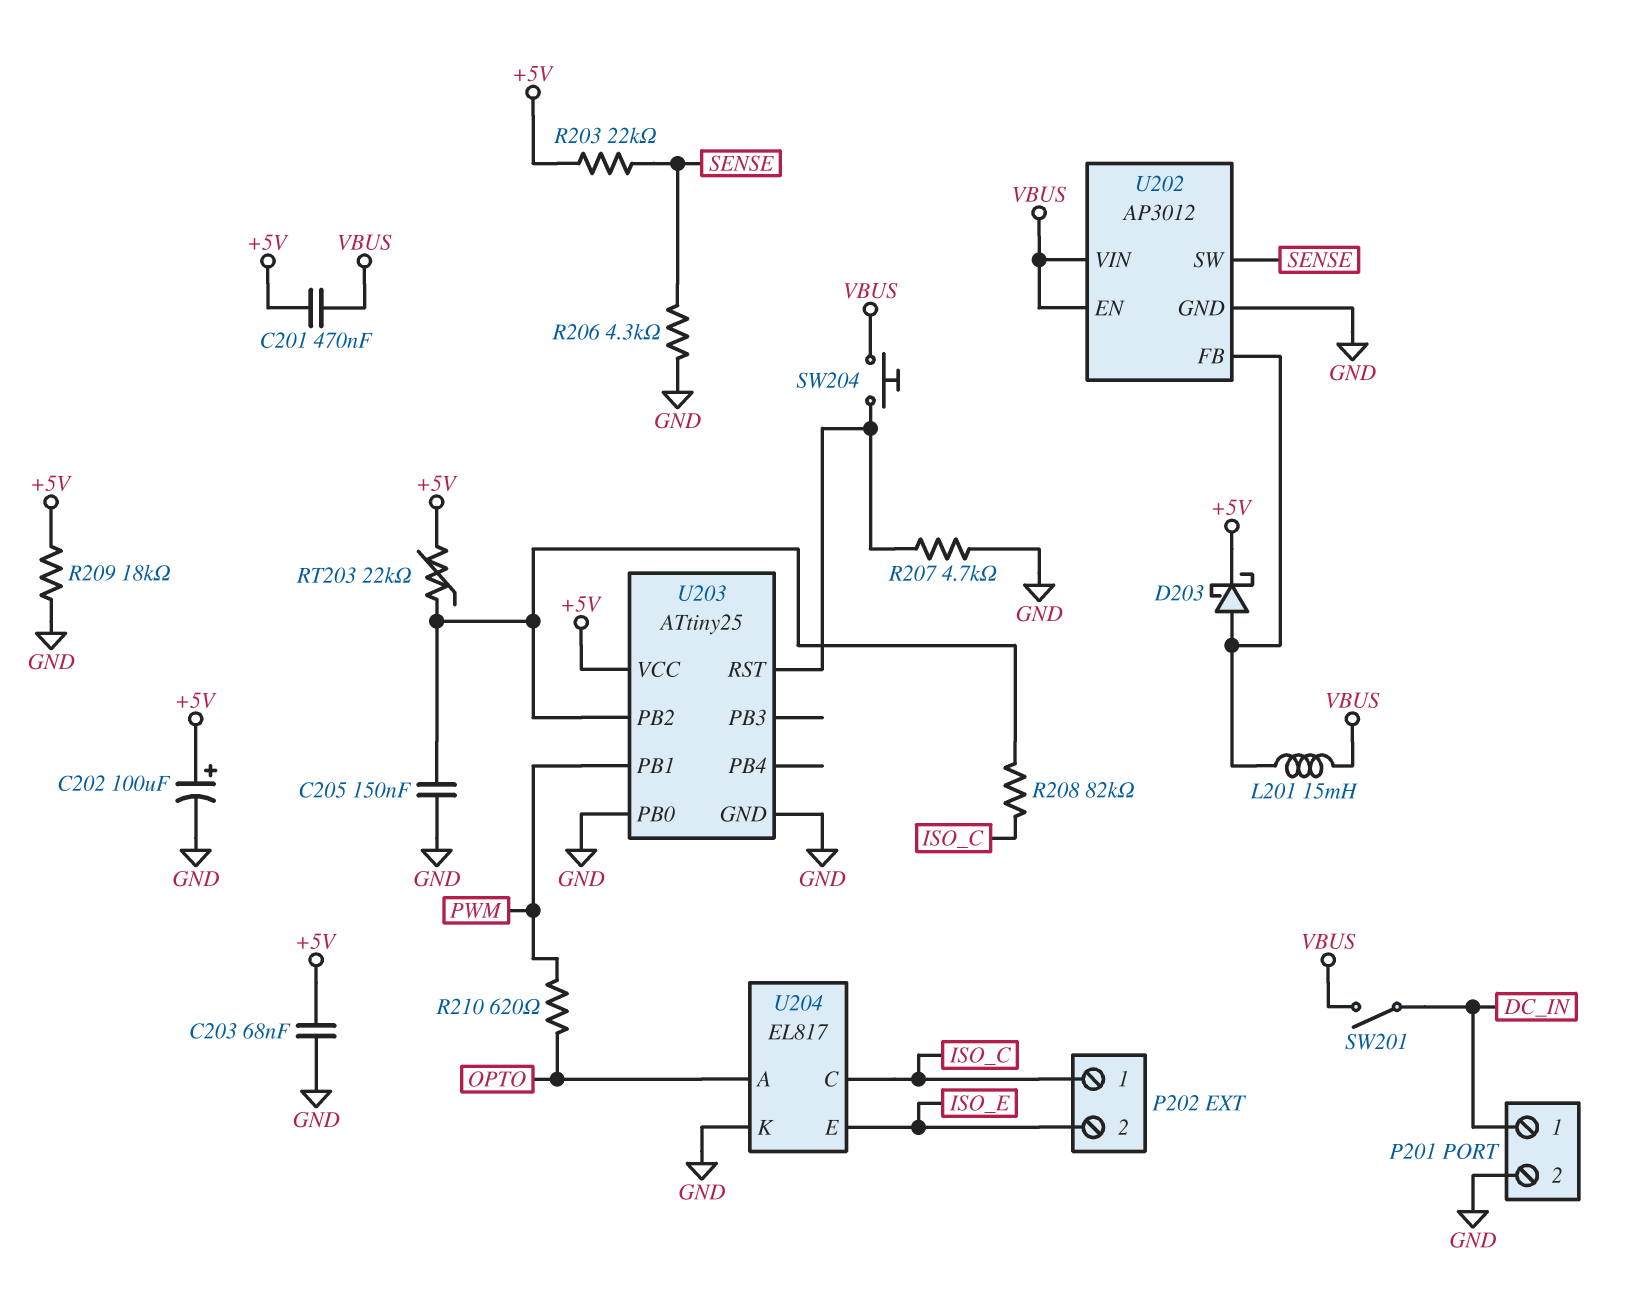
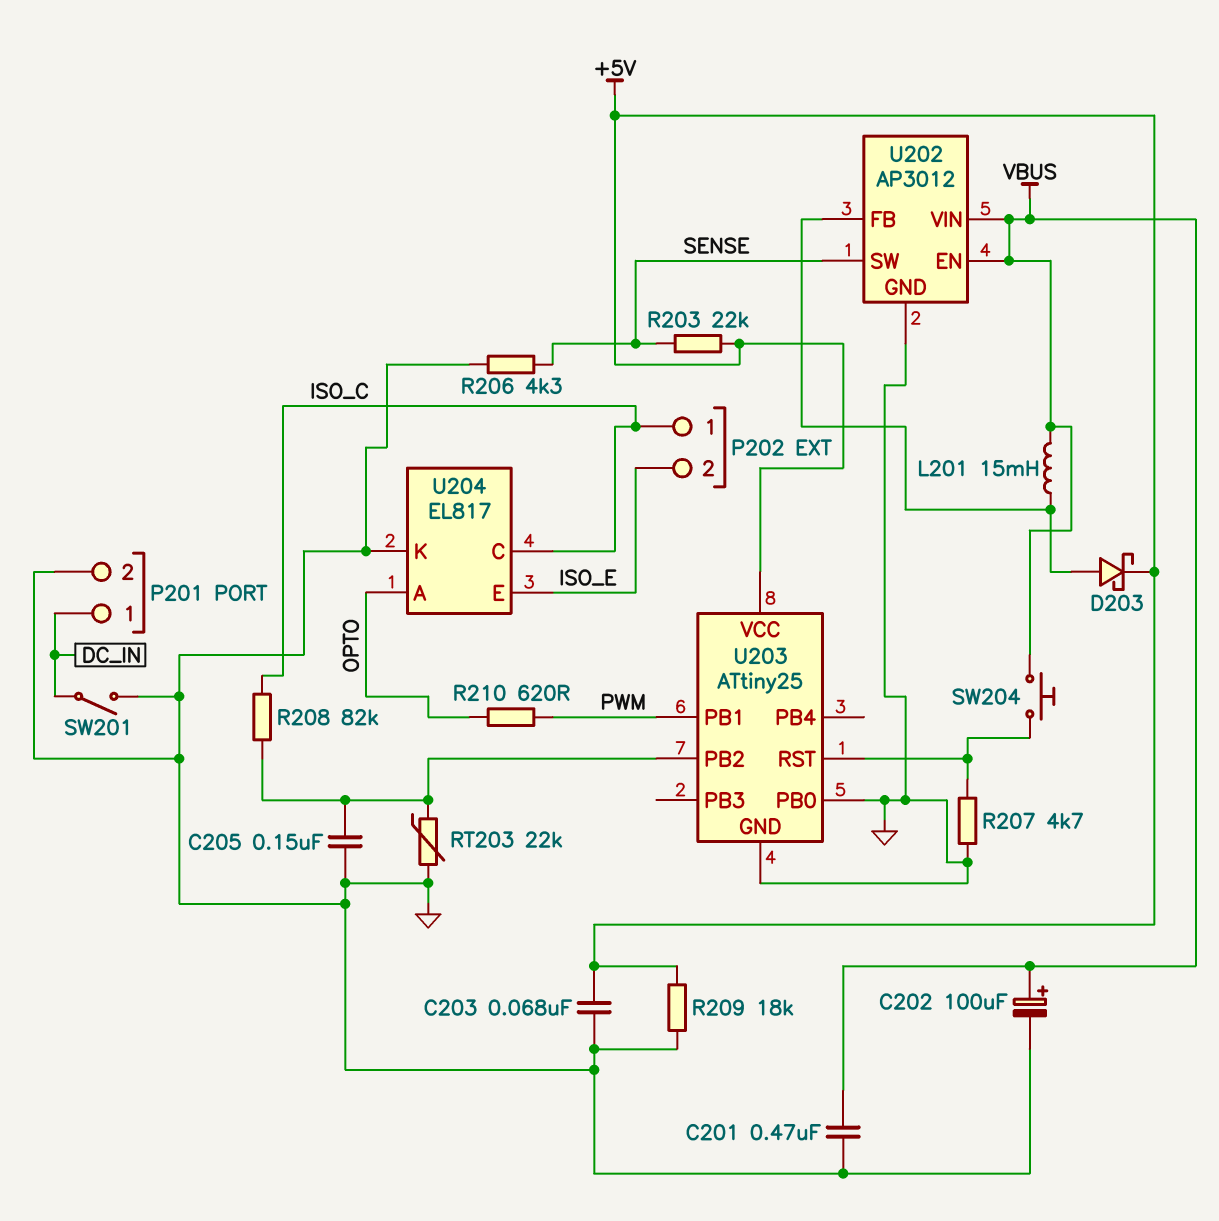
C201: 470nF (+5V, VBUS) -> 470nF (GND, VBUS)
C202: 100uF (plus +5V, minus GND) -> 100uF (plus VBUS, minus GND)
RT203: 22k (+5V, U203/PB2) -> 22k (GND, U203/PB2)
SW201: switch (DC_IN, VBUS) -> switch (DC_IN, GND)

